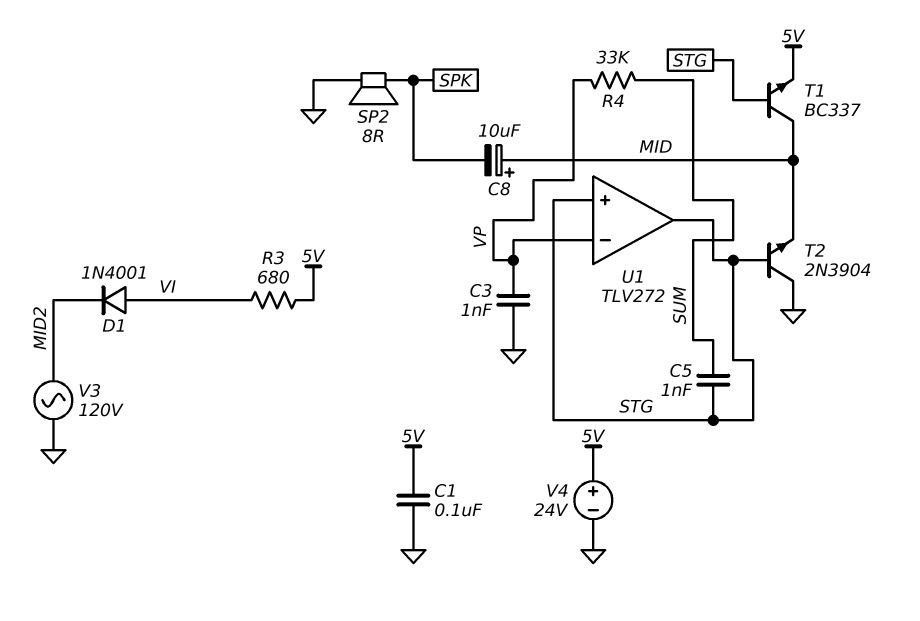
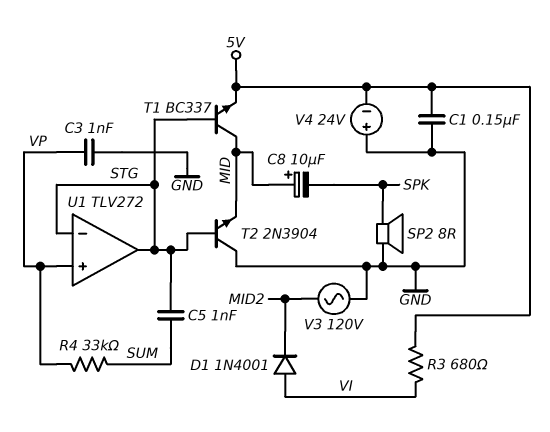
C1: 100nF (5V, GND) -> 150nF (5V, GND)
U1 pin in+: STG -> VP
U1 pin in-: VP -> STG
V4: 24V (plus 5V, minus GND) -> 24V (plus GND, minus 5V)

